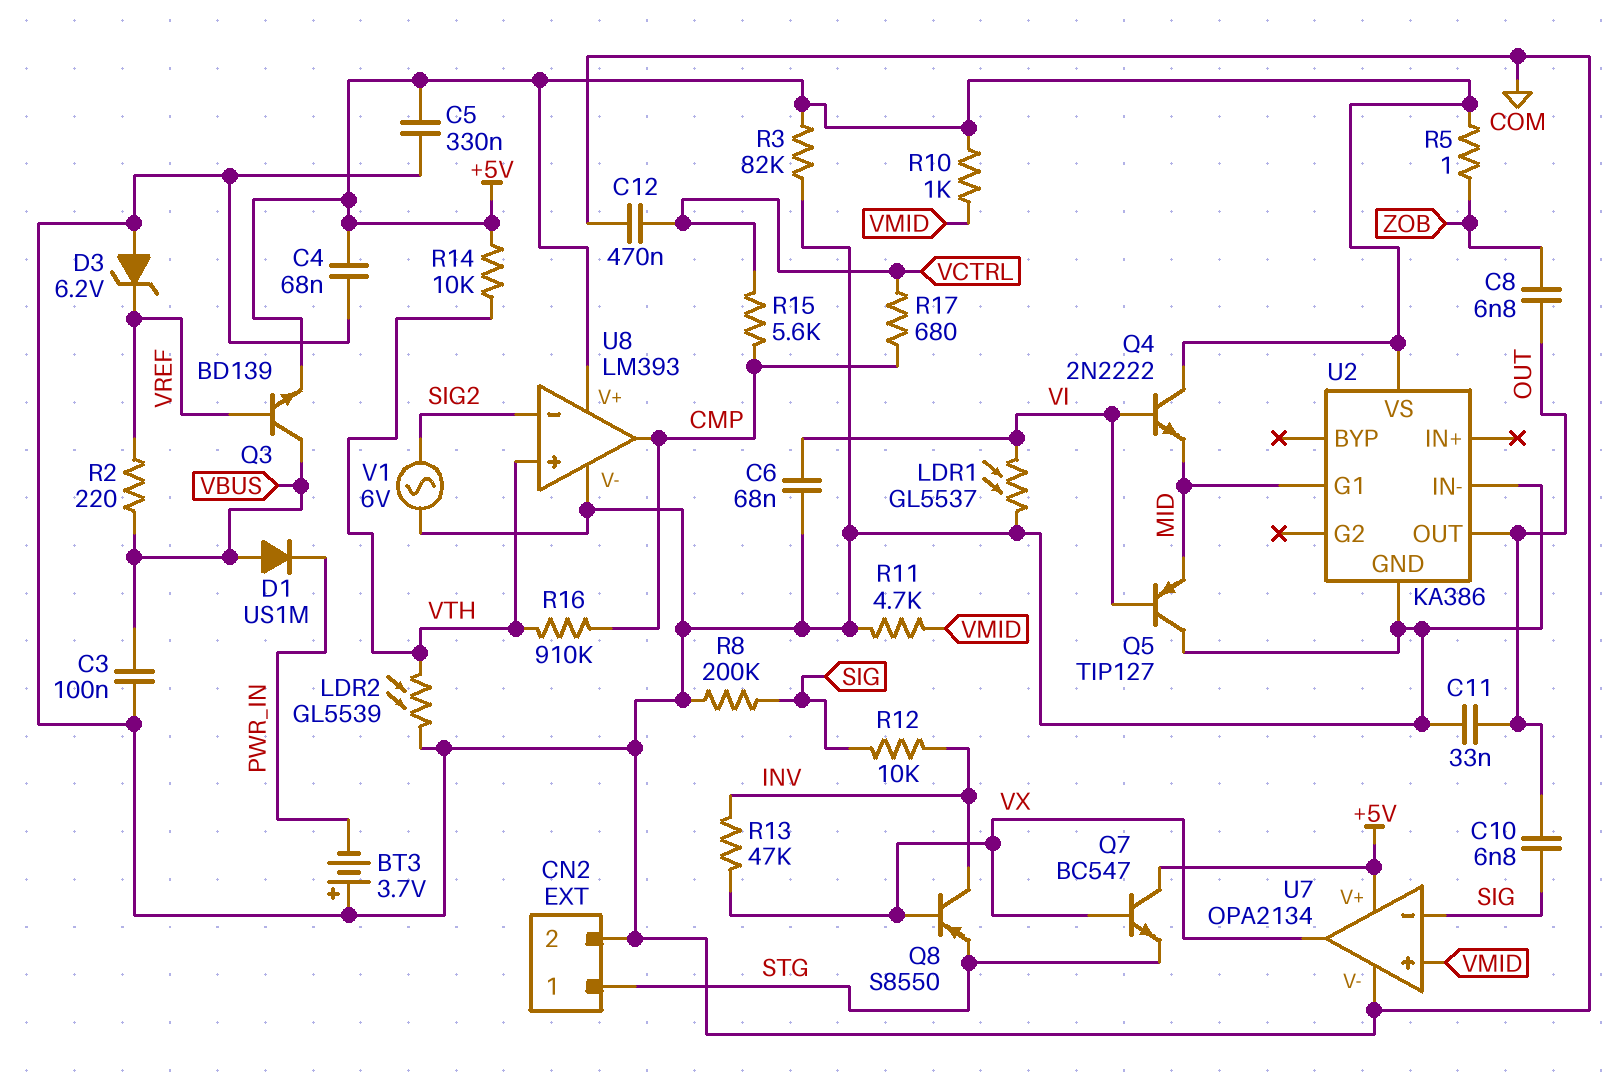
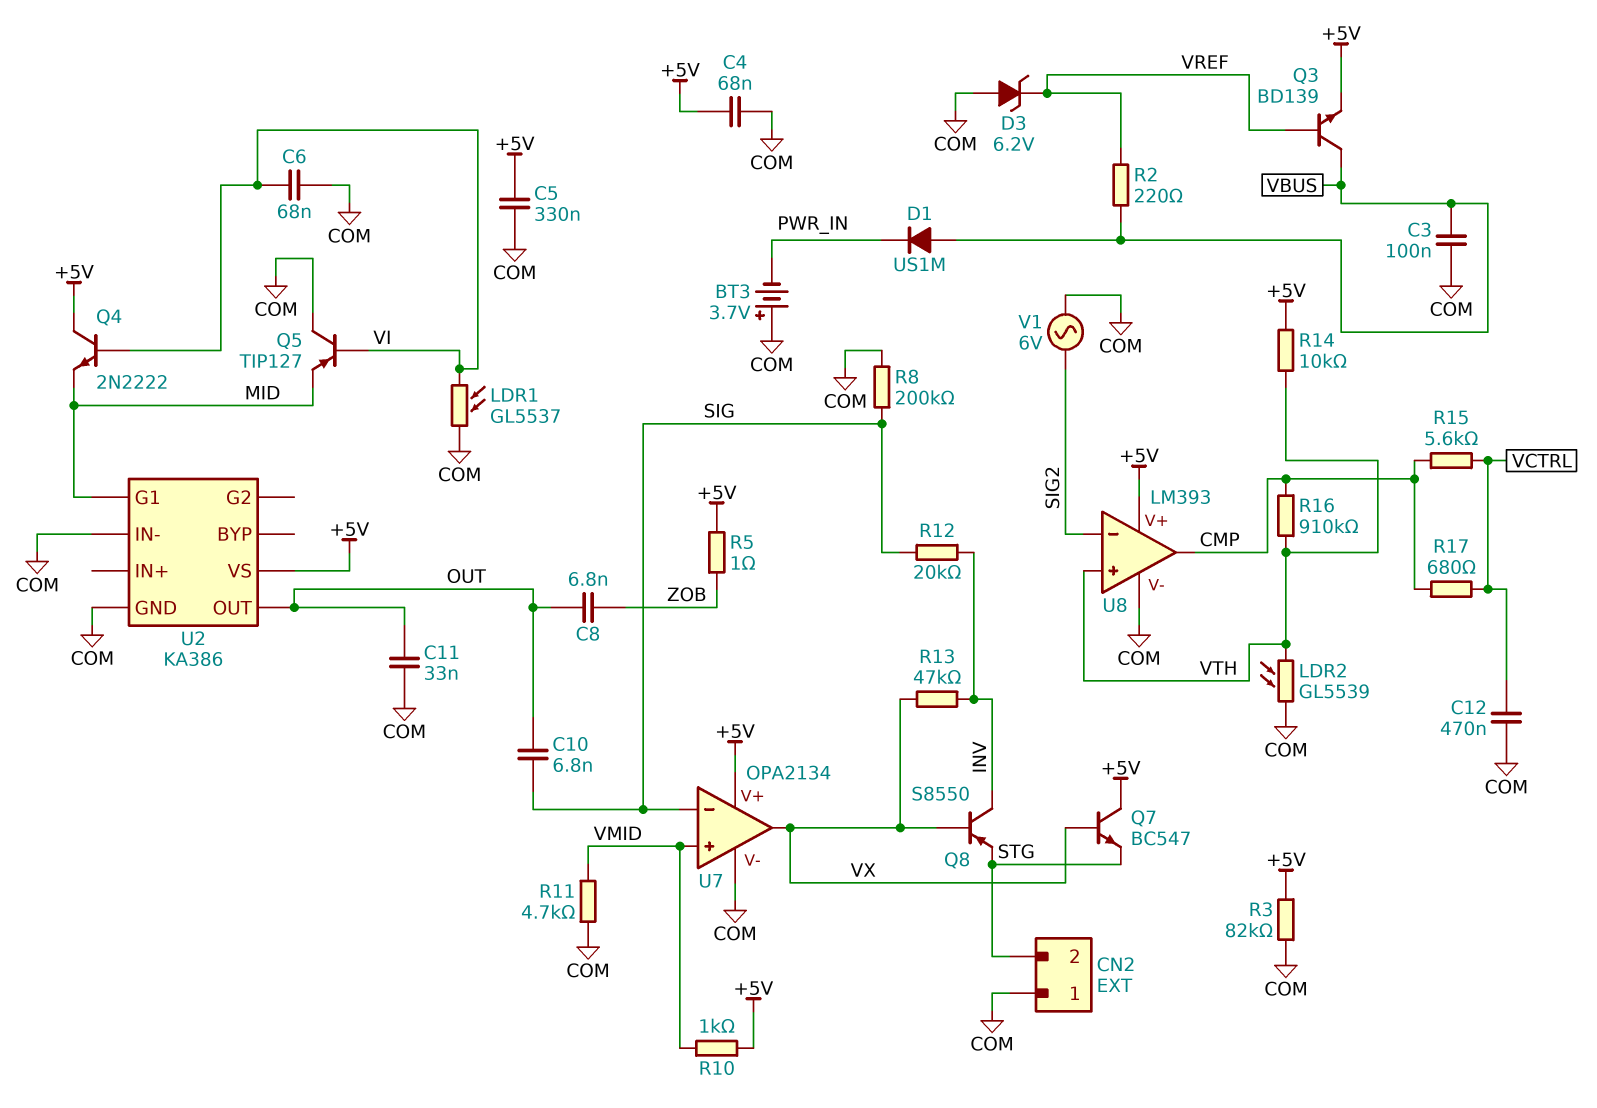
CN2 pin 1: STG -> COM
CN2 pin 2: COM -> STG
R12: 10k (INV, SIG) -> 20k (INV, SIG)

